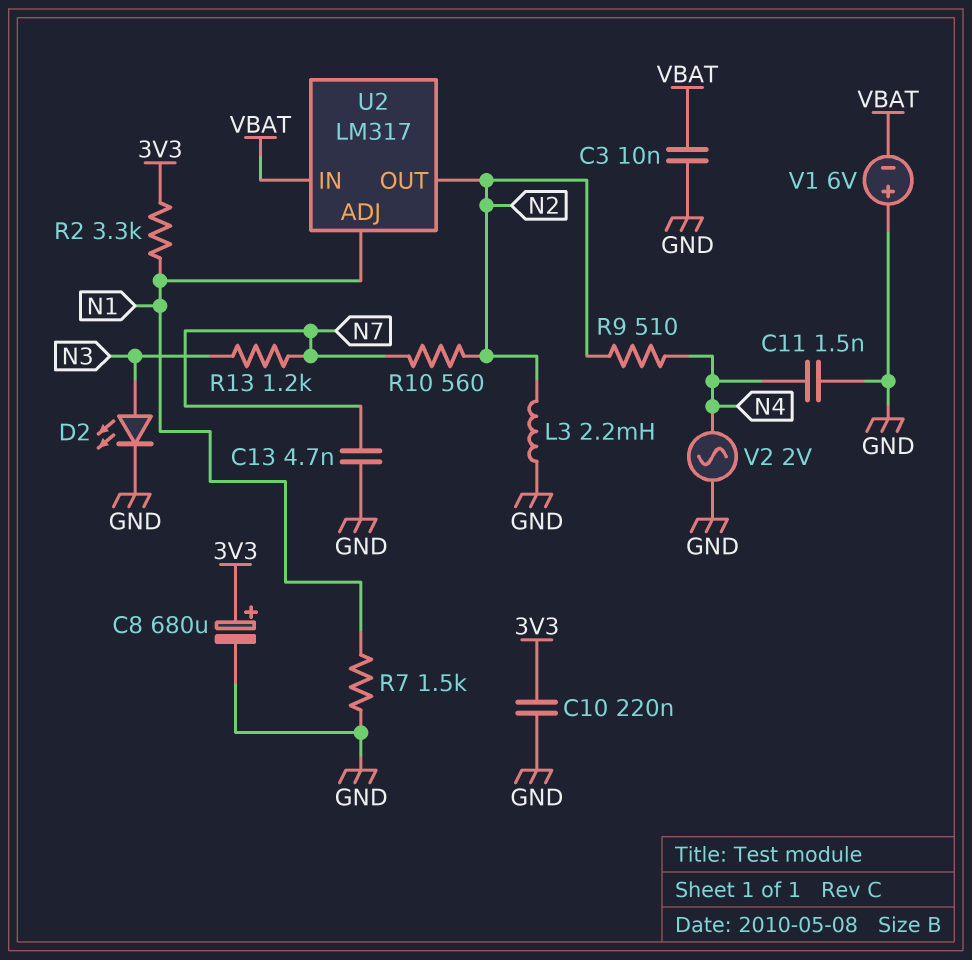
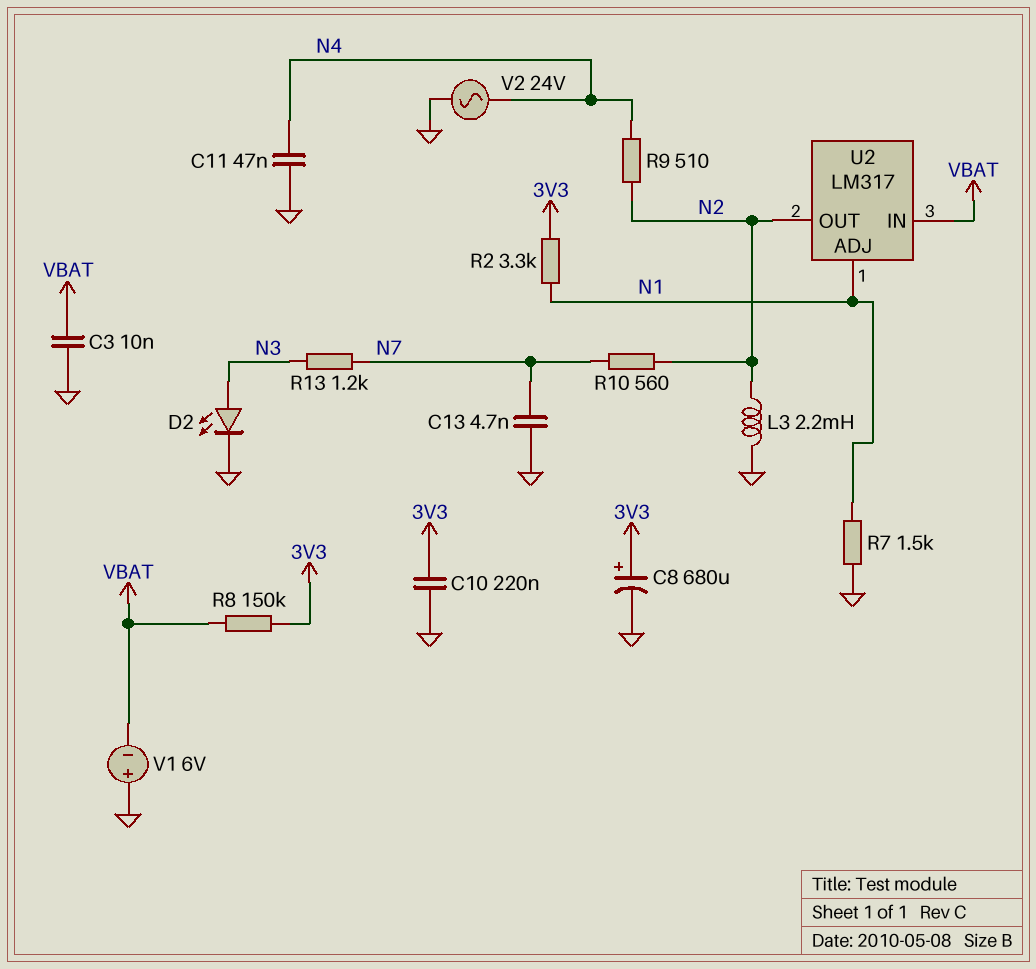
C11: 1.5nF (GND, N4) -> 47nF (GND, N4)
R8: none -> 150k (3V3, VBAT)
V2: AC 2V (GND, N4) -> AC 24V (GND, N4)

